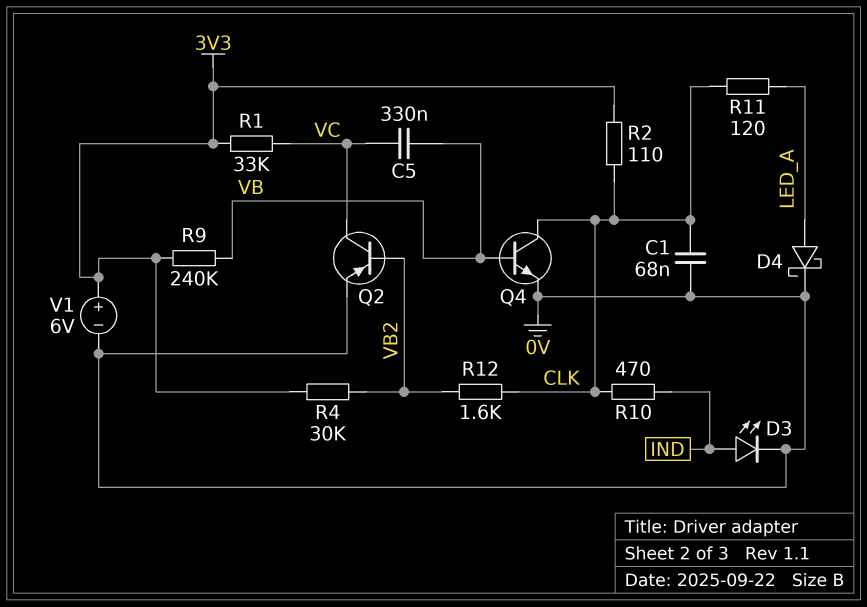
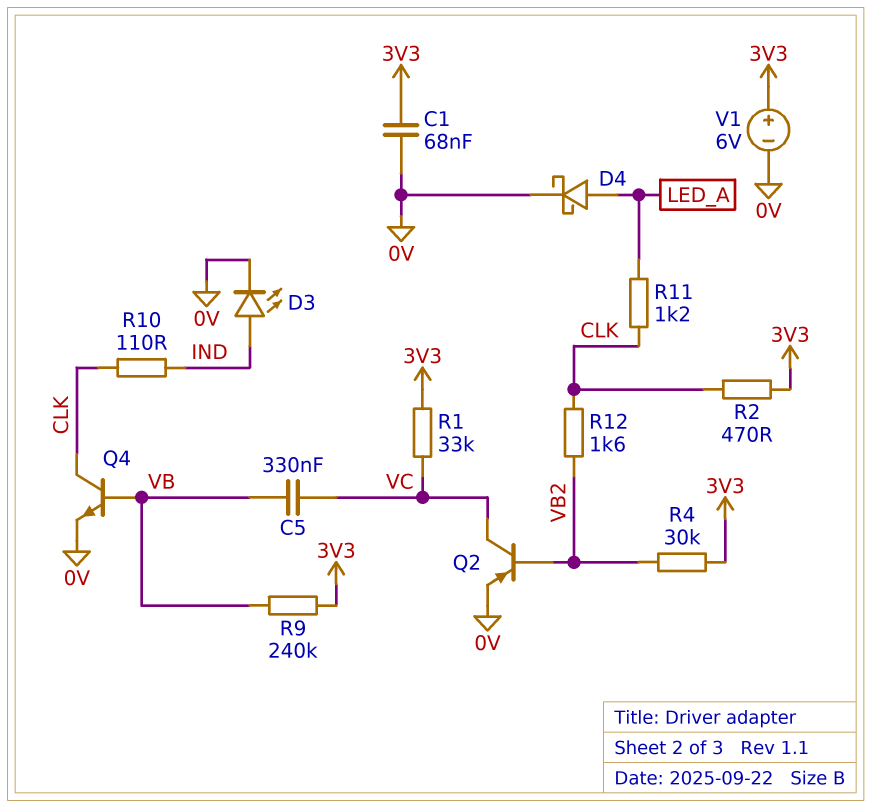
C1: 68nF (0V, CLK) -> 68nF (0V, 3V3)
R2: 110 (3V3, CLK) -> 470 (3V3, CLK)
R10: 470 (CLK, IND) -> 110 (CLK, IND)
R11: 120 (CLK, LED_A) -> 1.2k (CLK, LED_A)

